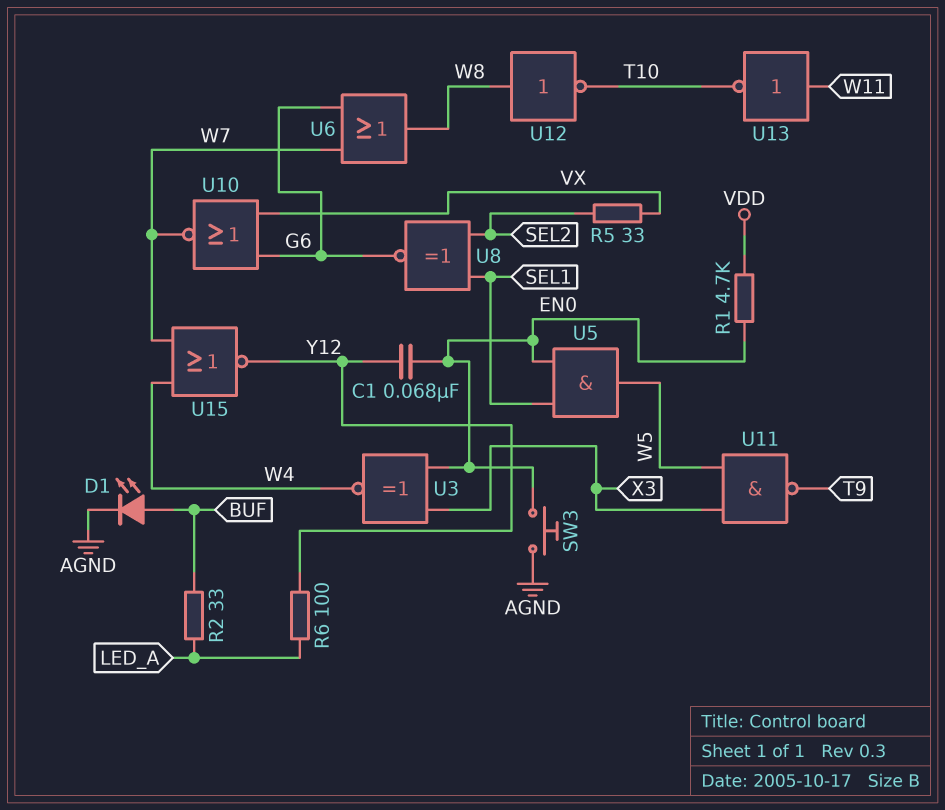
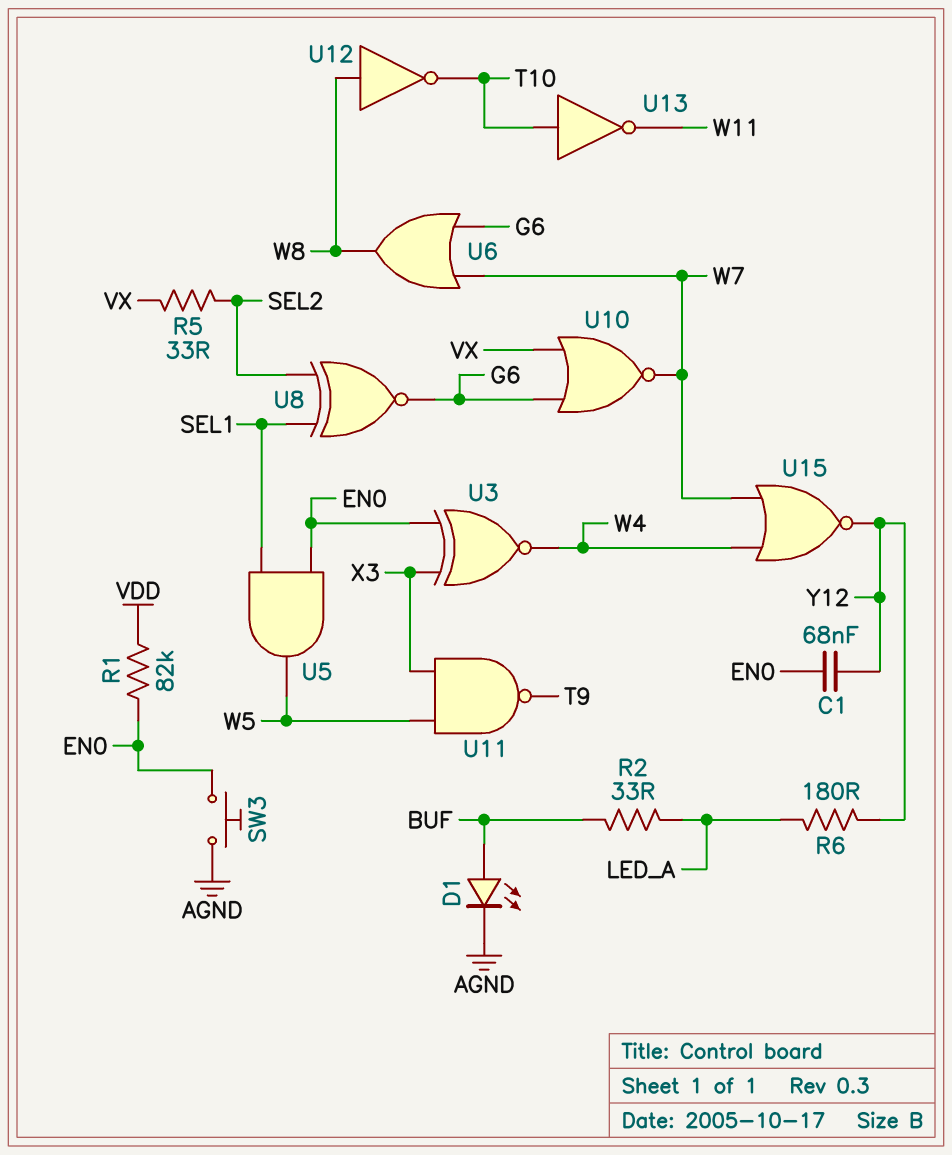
R1: 4.7k (EN0, VDD) -> 82k (EN0, VDD)
R6: 100 (LED_A, Y12) -> 180 (LED_A, Y12)
U13: NOT (in W11, out T10) -> NOT (in T10, out W11)

